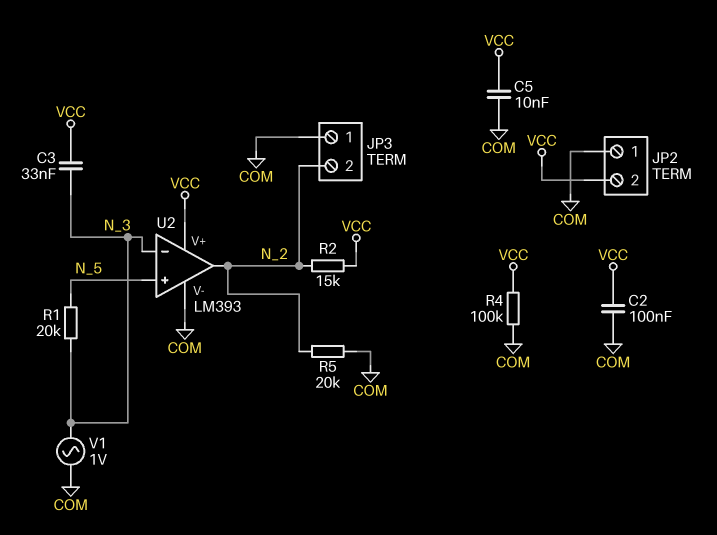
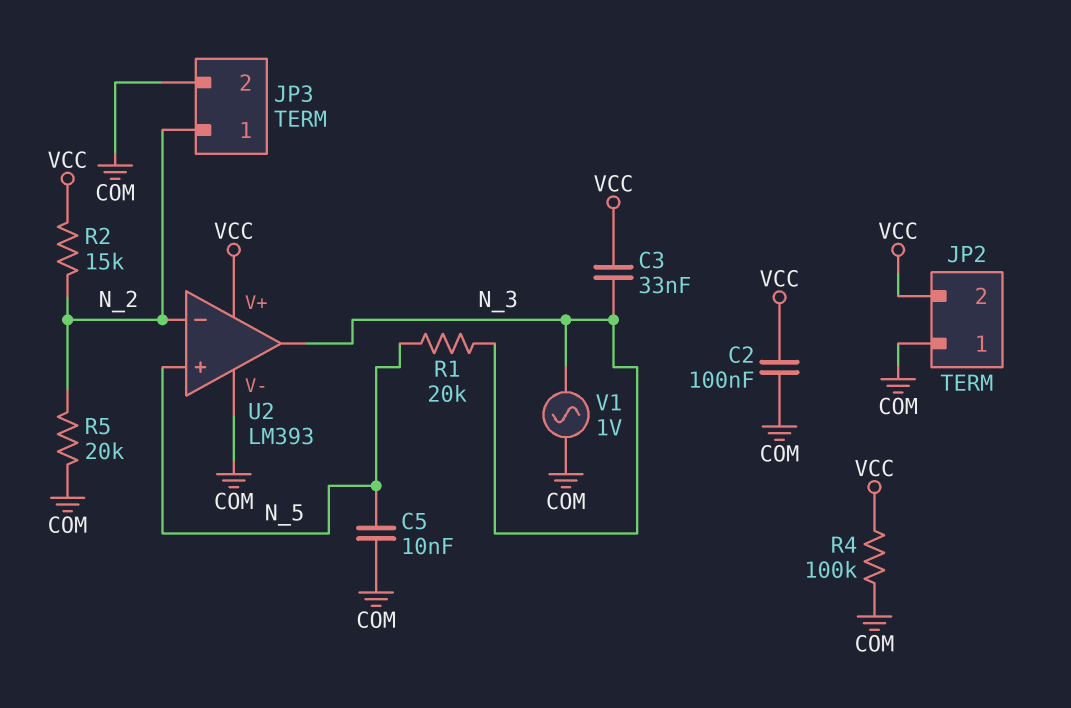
C5: 10nF (COM, VCC) -> 10nF (COM, N_5)
JP3 pin 1: COM -> N_2
JP3 pin 2: N_2 -> COM
U2 pin in-: N_3 -> N_2
U2 pin out: N_2 -> N_3

